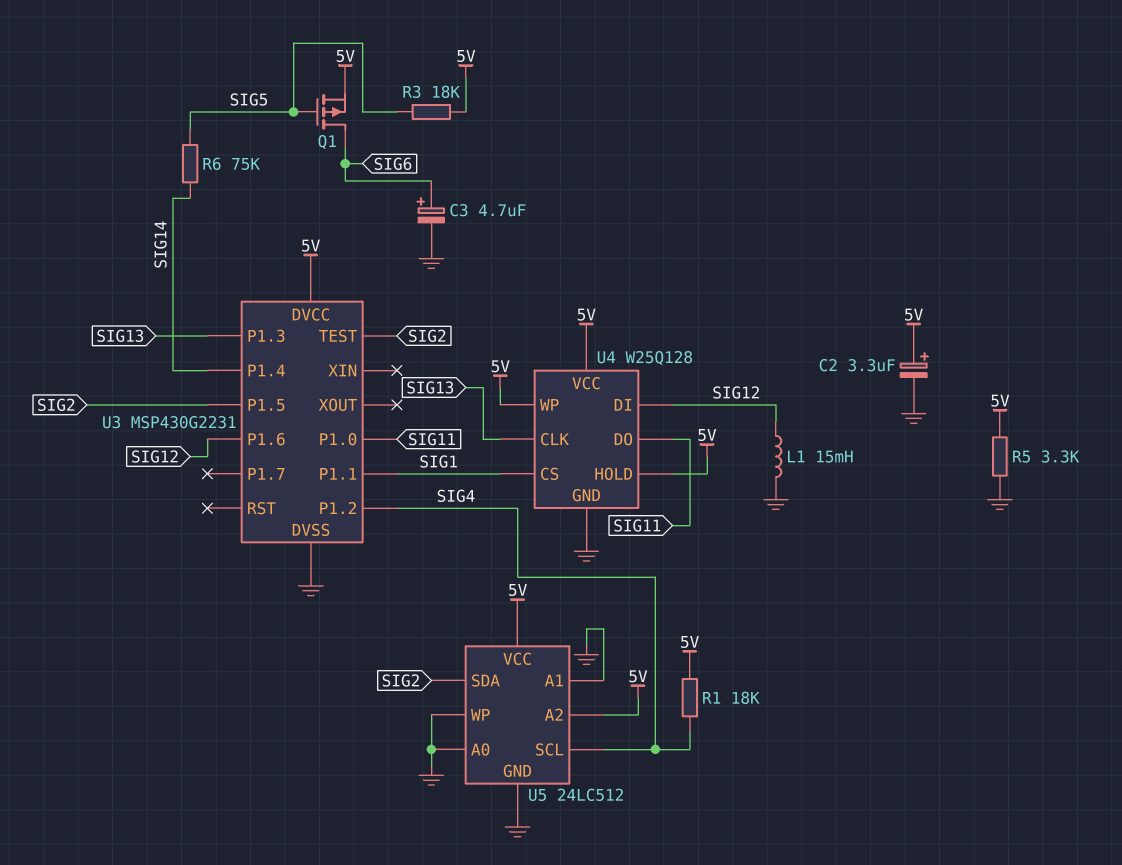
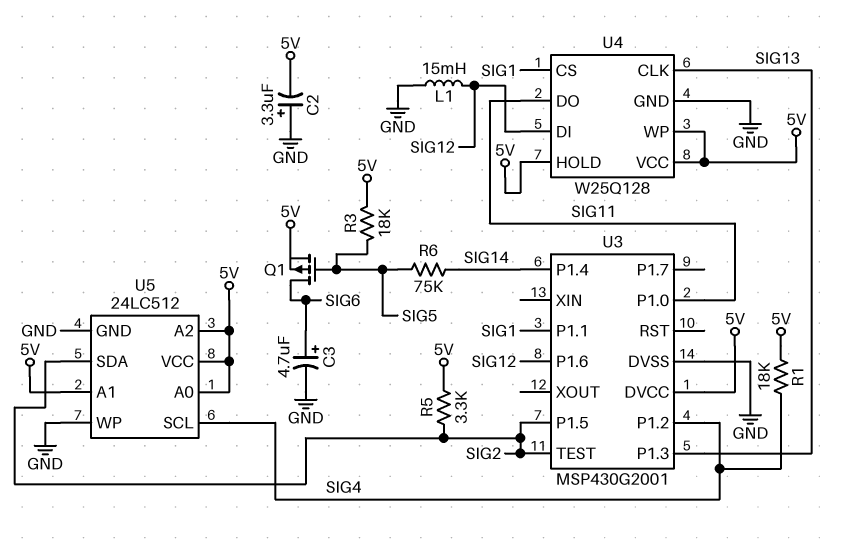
C2: 3.3uF (plus 5V, minus GND) -> 3.3uF (plus GND, minus 5V)
R5: 3.3k (5V, GND) -> 3.3k (5V, SIG2)
U3: MSP430G2231 -> MSP430G2001
U5 pin A0: GND -> 5V
U5 pin A1: GND -> 5V

